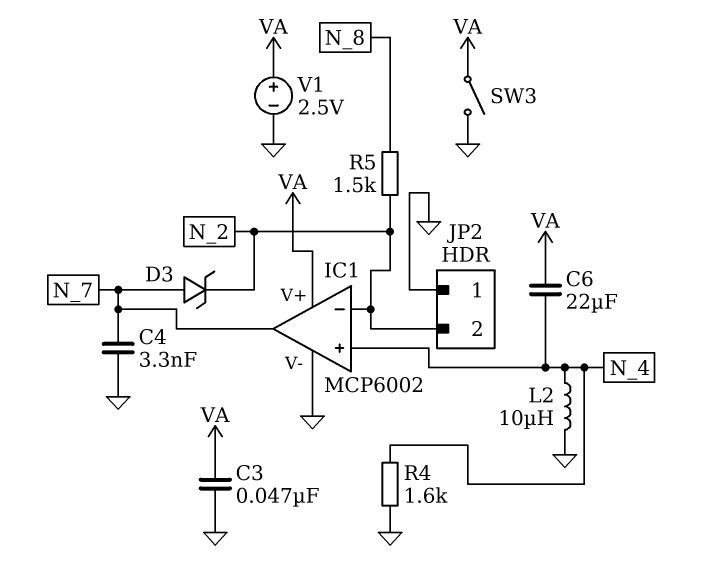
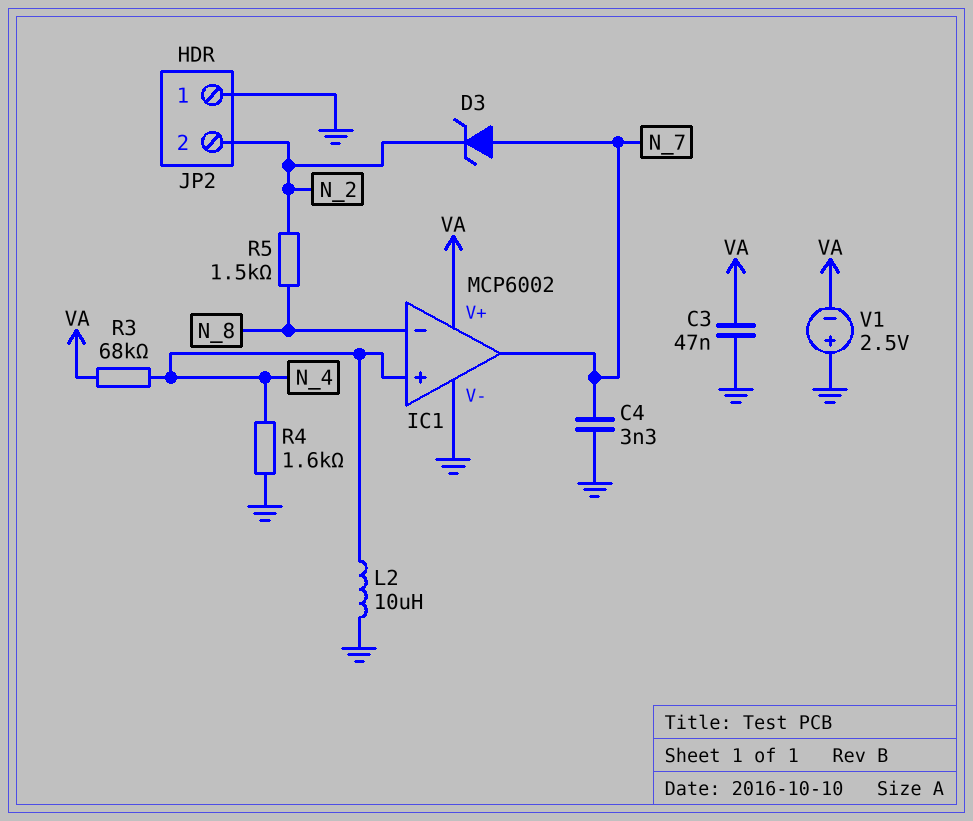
C6: 22uF (N_4, VA) -> none
IC1 pin in-: N_2 -> N_8
R3: none -> 68k (N_4, VA)
SW3: switch (GND, VA) -> none
V1: 2.5V (plus VA, minus GND) -> 2.5V (plus GND, minus VA)

